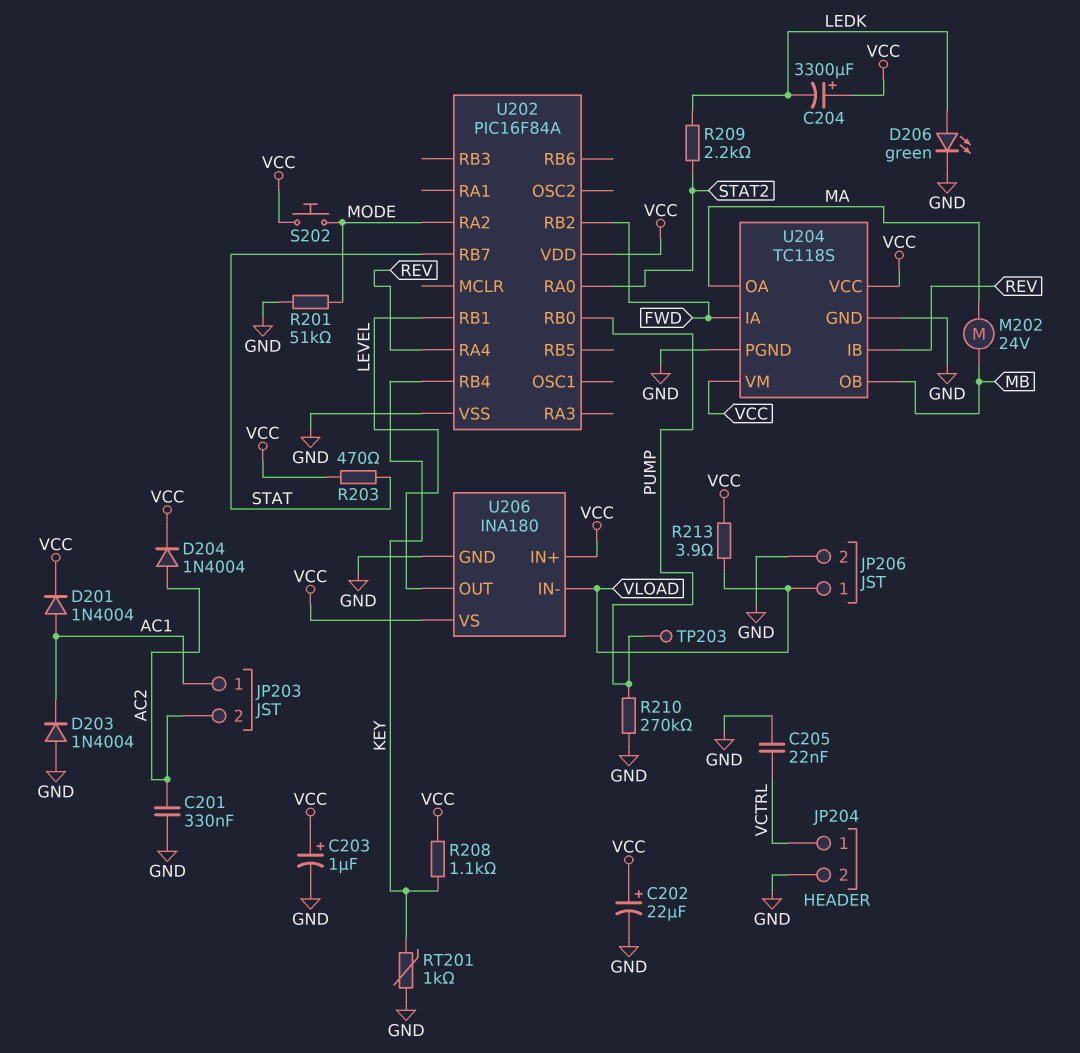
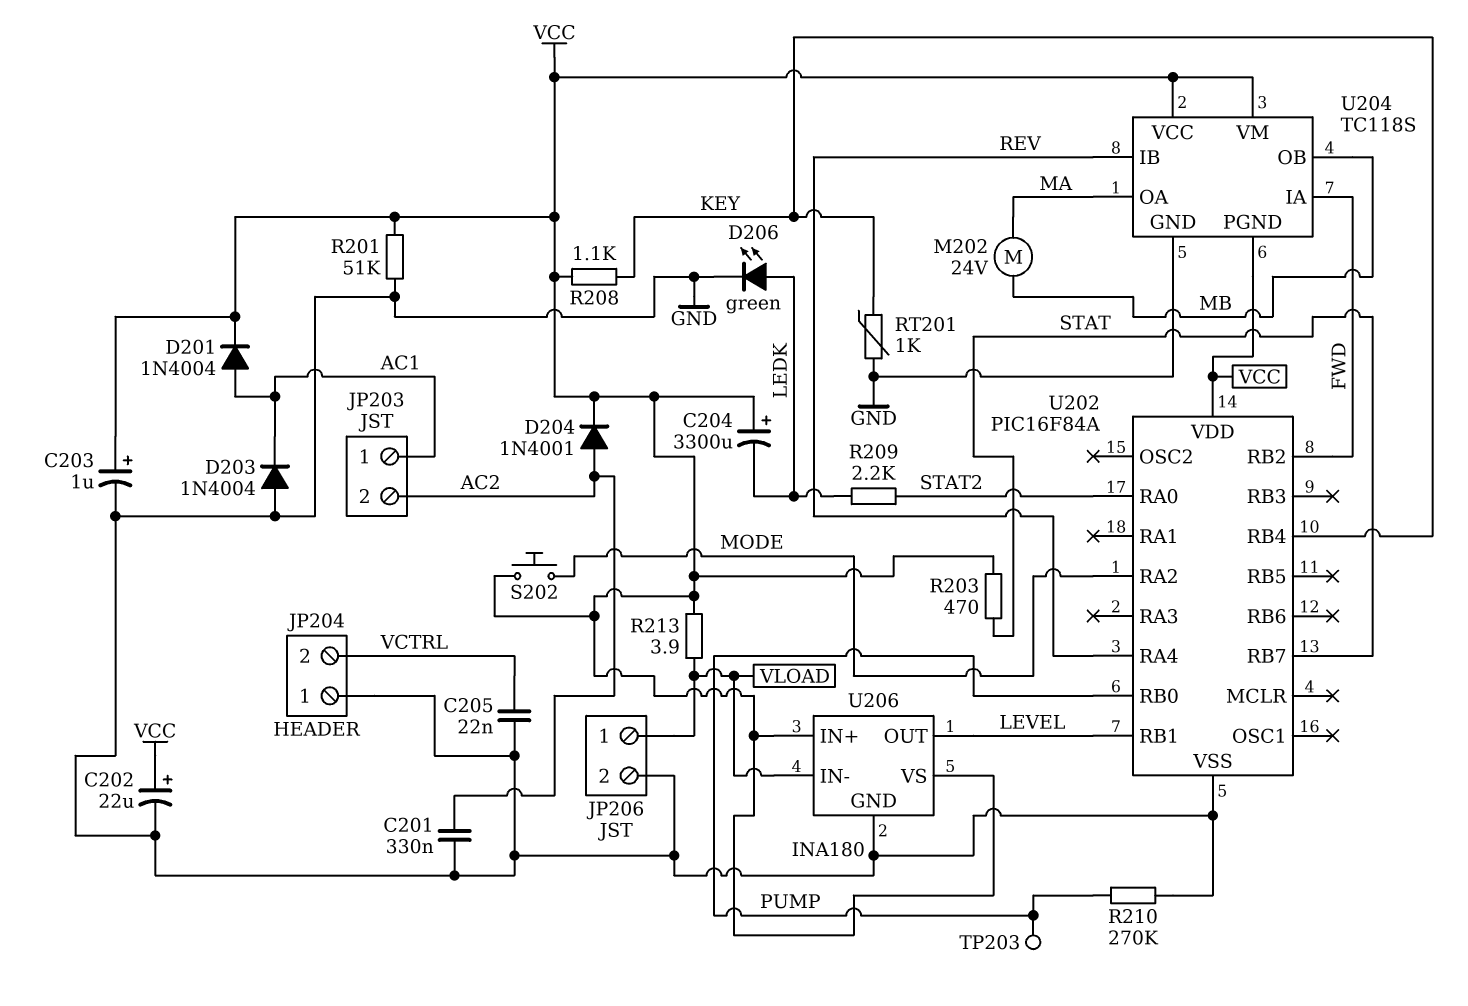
D204: diode 1N4004 (A AC2, K VCC) -> diode 1N4001 (A AC2, K VCC)
JP204 pin 1: VCTRL -> GND
JP204 pin 2: GND -> VCTRL
R201: 51k (GND, MODE) -> 51k (GND, VCC)
U204 pin PGND: GND -> VCC

